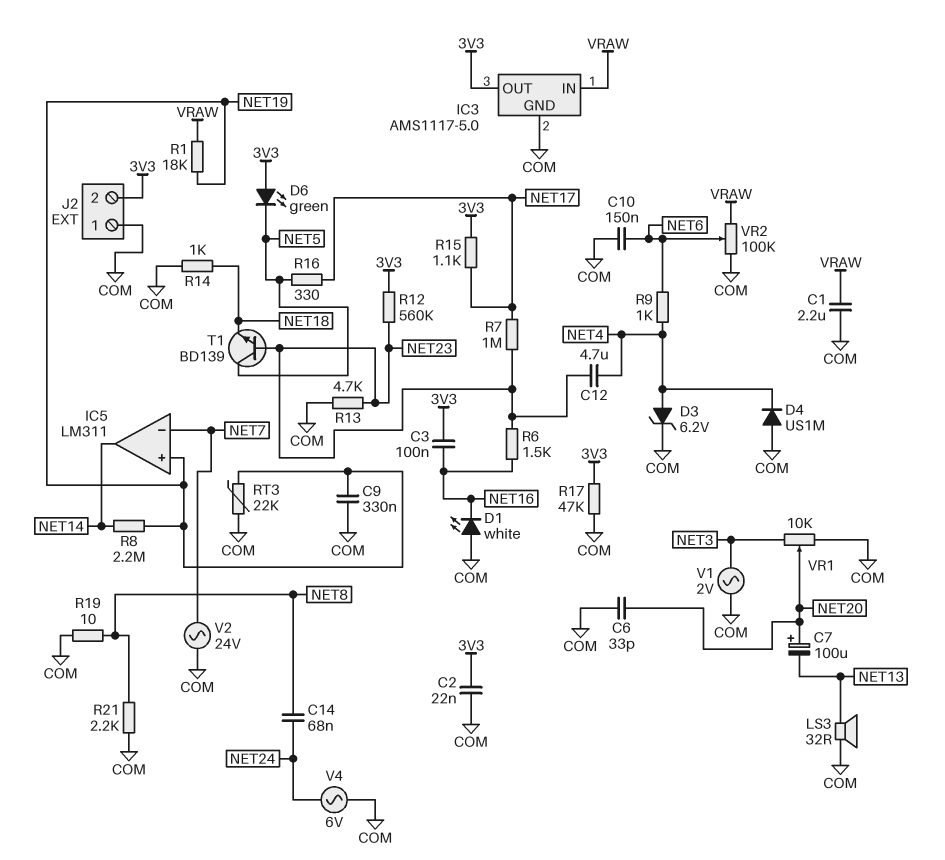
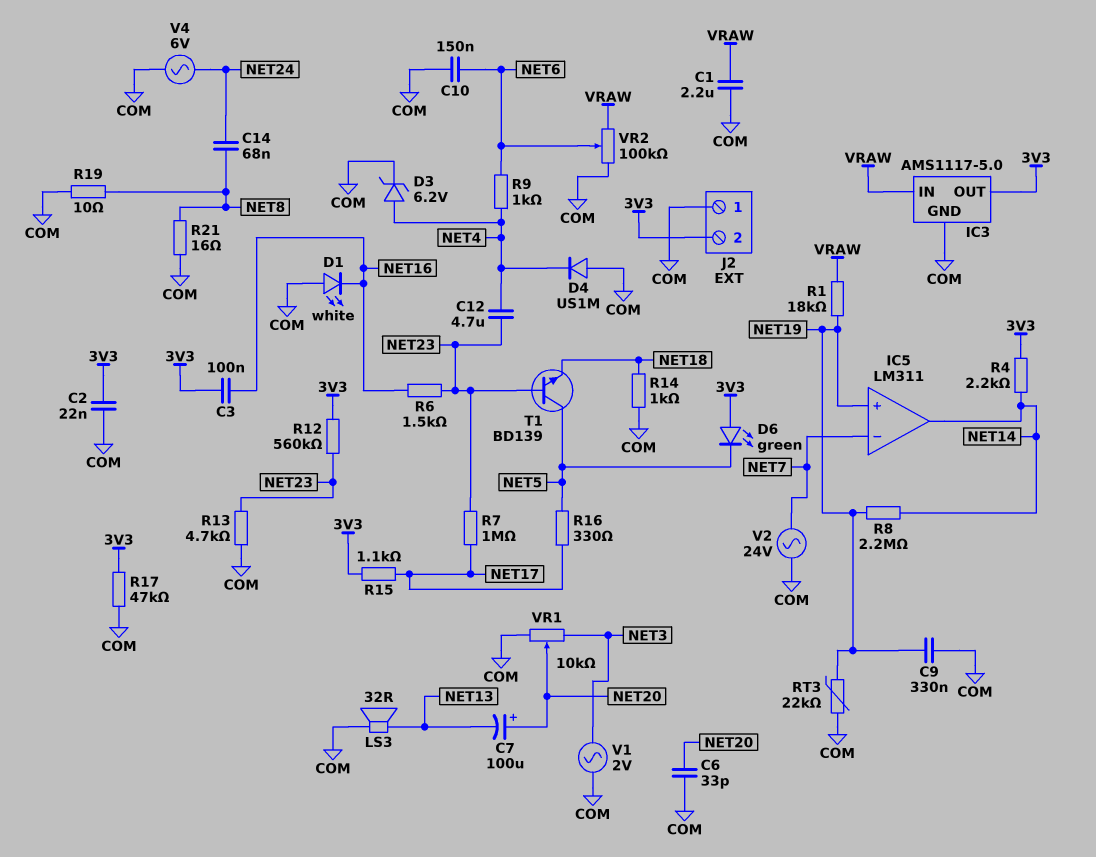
R4: none -> 2.2k (3V3, NET14)
R21: 2.2k (COM, NET8) -> 16 (COM, NET8)

